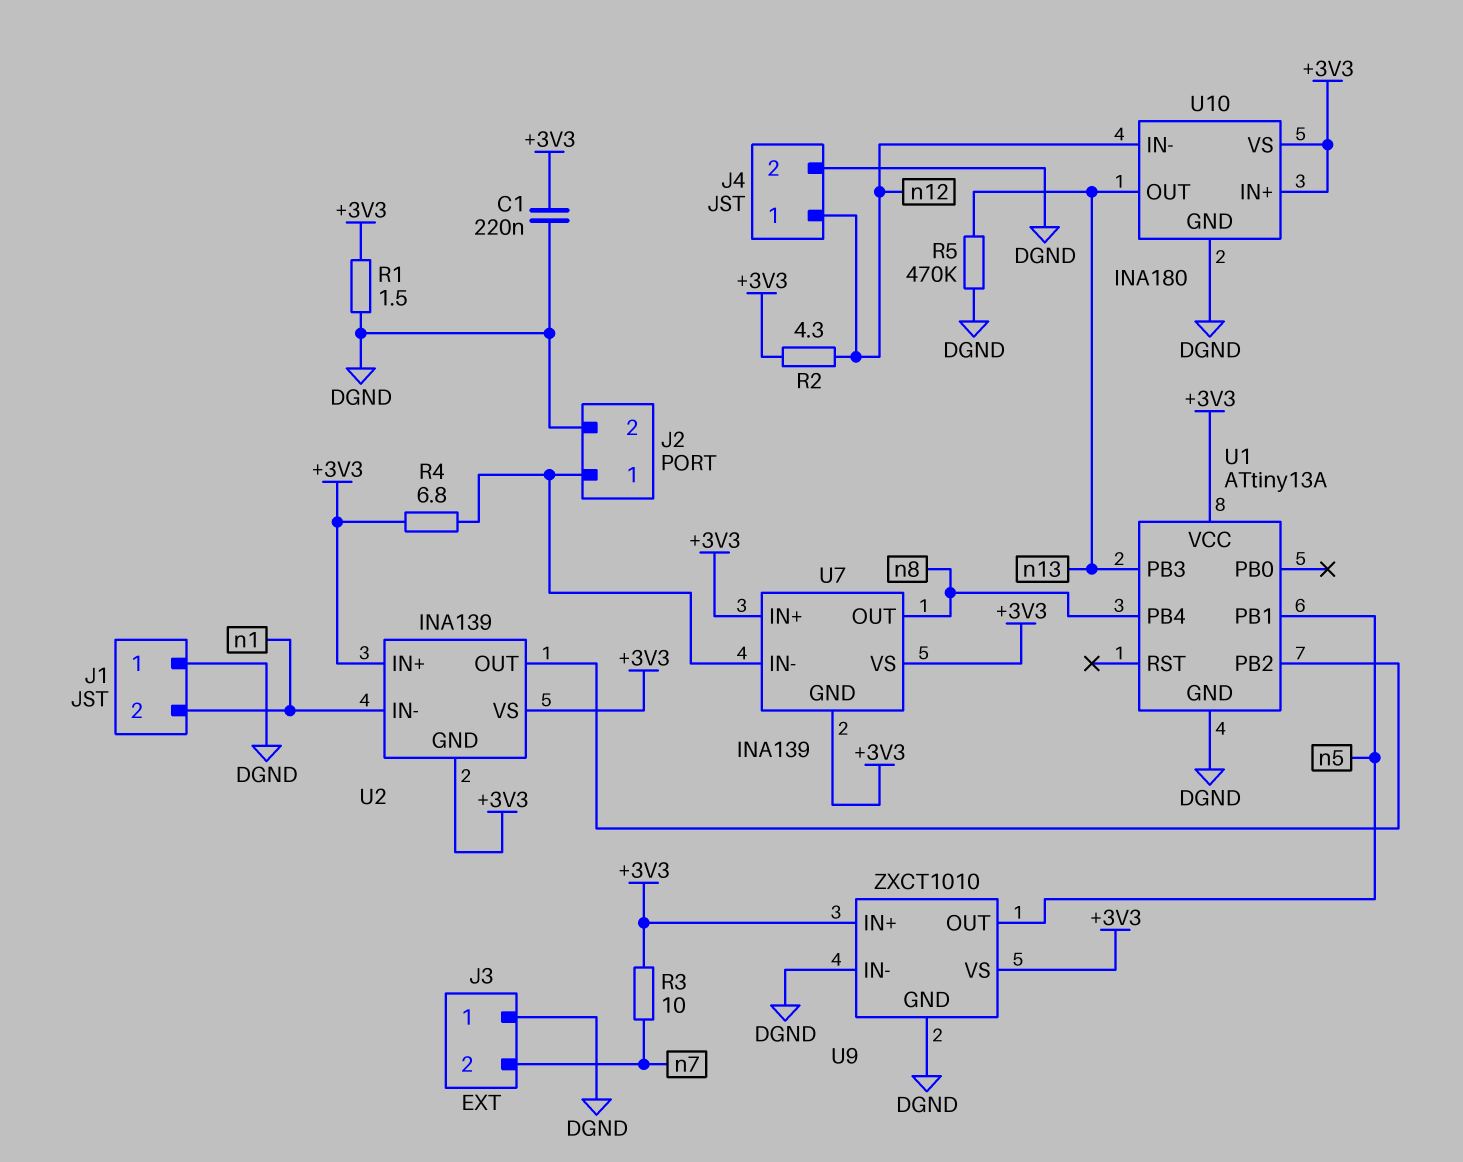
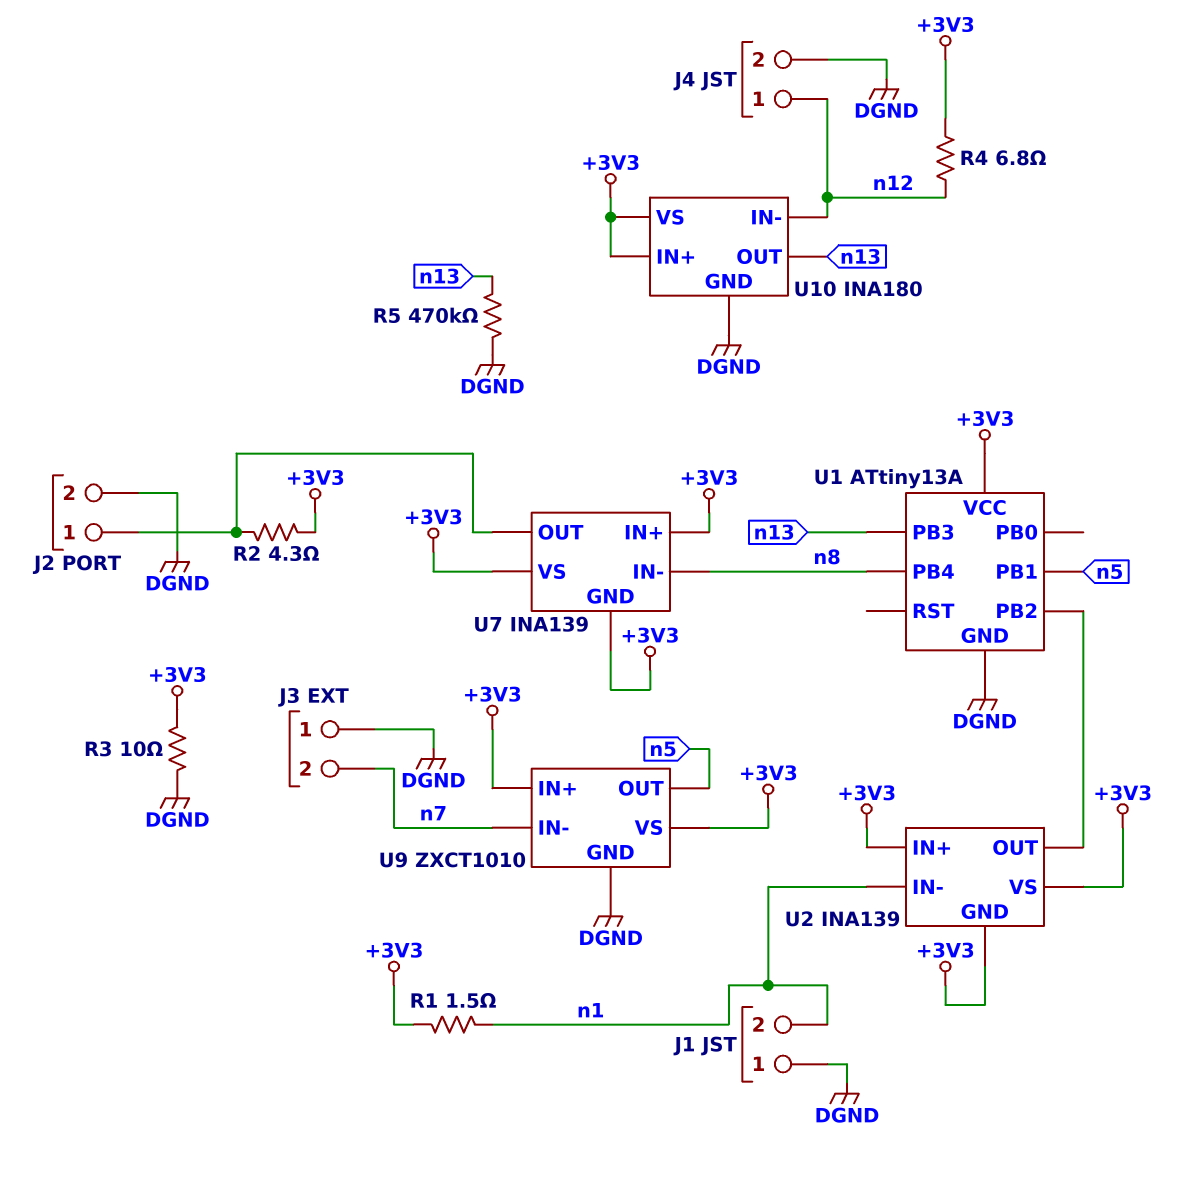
C1: 220nF (+3V3, DGND) -> none
R1: 1.5 (+3V3, DGND) -> 1.5 (+3V3, n1)
R2: 4.3 (+3V3, n12) -> 4.3 (+3V3, J2/1)
R3: 10 (+3V3, n7) -> 10 (+3V3, DGND)
R4: 6.8 (+3V3, J2/1) -> 6.8 (+3V3, n12)
U7 pin IN-: J2/1 -> n8
U7 pin OUT: n8 -> J2/1
U9 pin IN-: DGND -> n7

